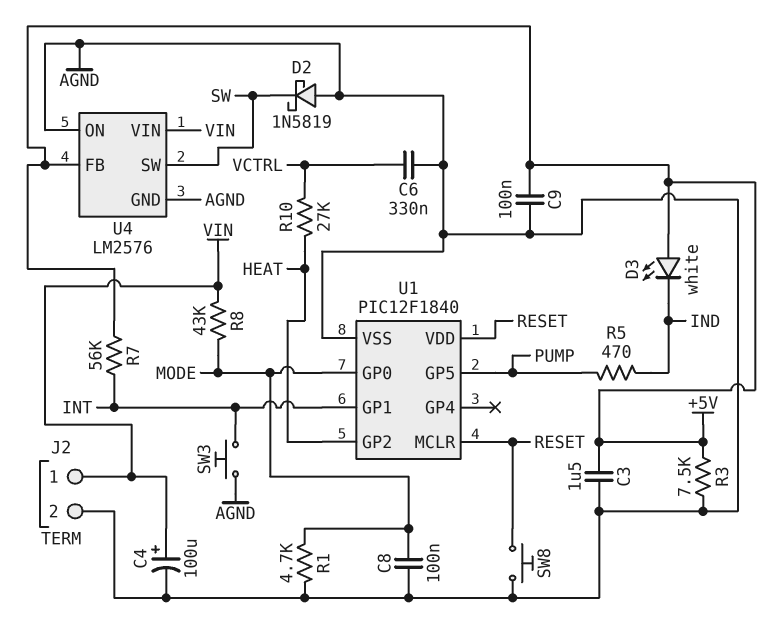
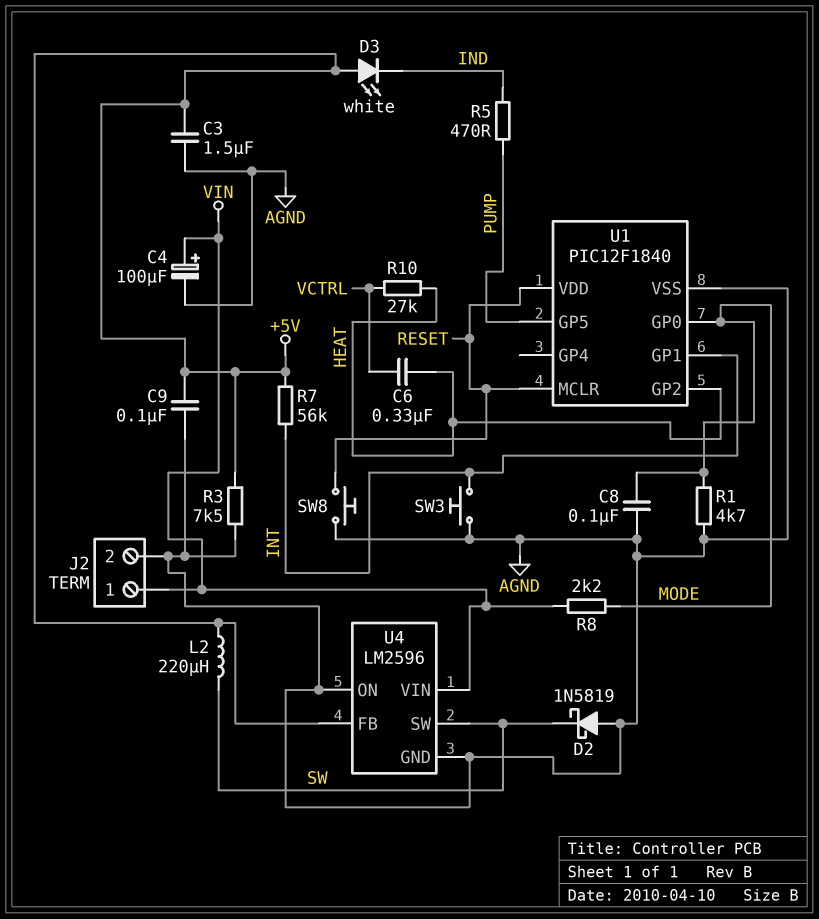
C6: 330nF (AGND, VCTRL) -> 330nF (HEAT, VCTRL)
L2: none -> 220uH (+5V, SW)
R8: 43k (MODE, VIN) -> 2.2k (MODE, VIN)
U4: LM2576 -> LM2596

